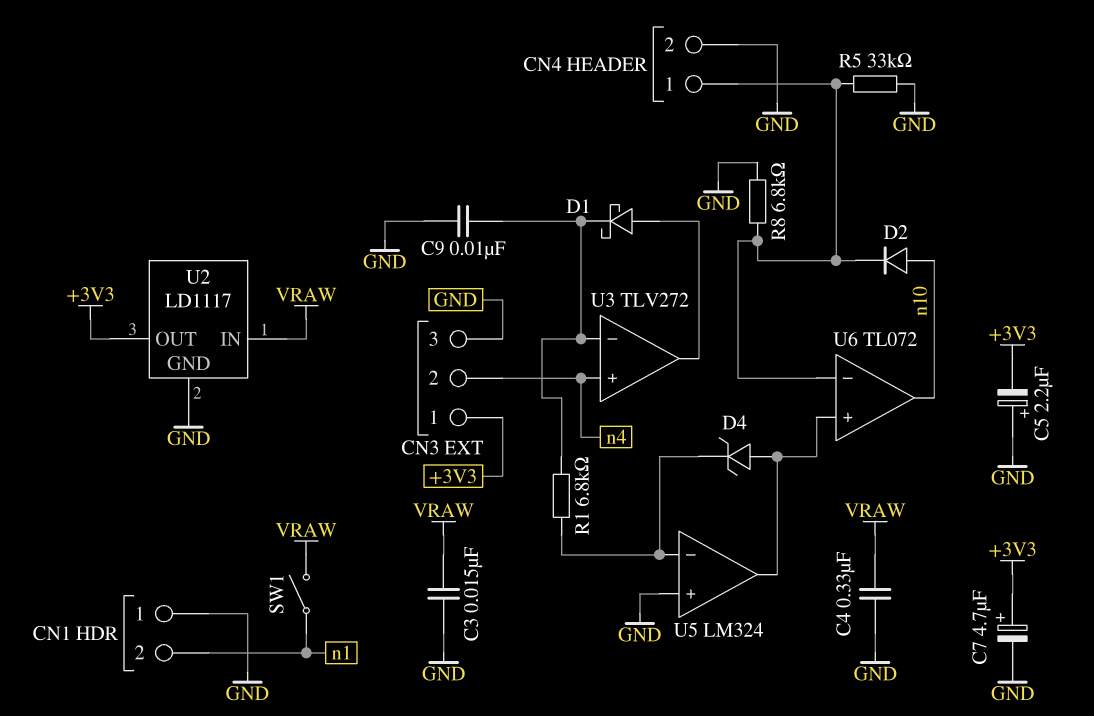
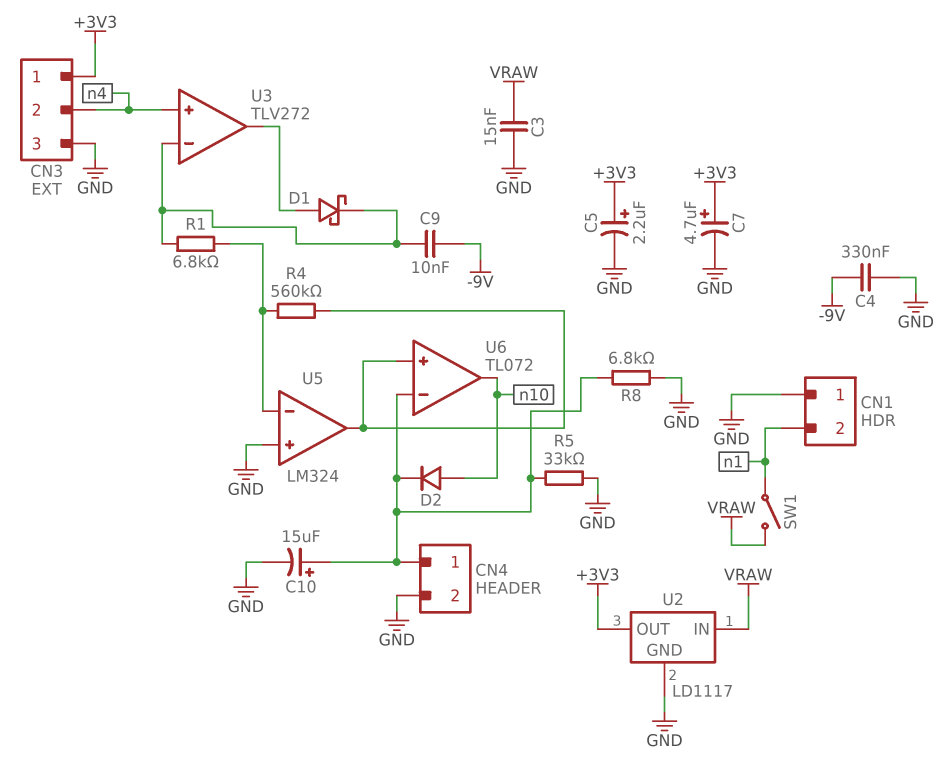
C4: 330nF (GND, VRAW) -> 330nF (-9V, GND)
C5: 2.2uF (plus GND, minus +3V3) -> 2.2uF (plus +3V3, minus GND)
C9: 10nF (GND, U3/in-) -> 10nF (-9V, U3/in-)
C10: none -> 15uF (plus CN4/1, minus GND)
D4: zener (A U5/out, K U5/in-) -> none
R4: none -> 560k (U5/in-, U5/out)

